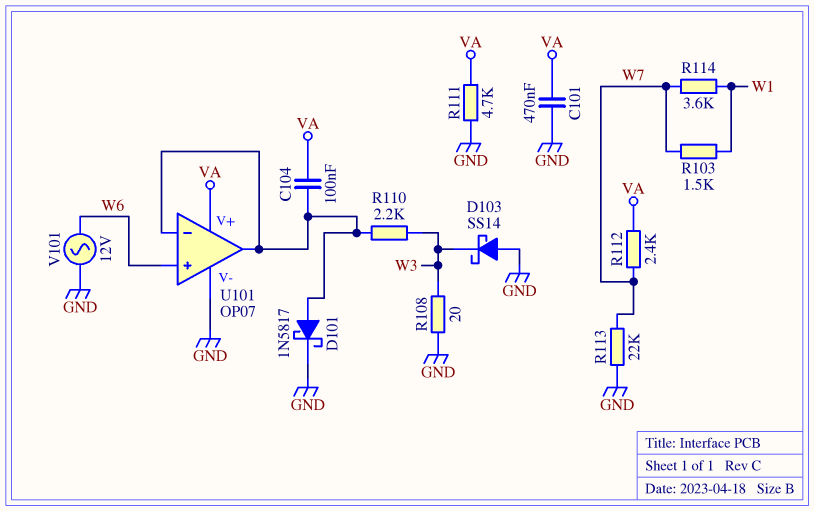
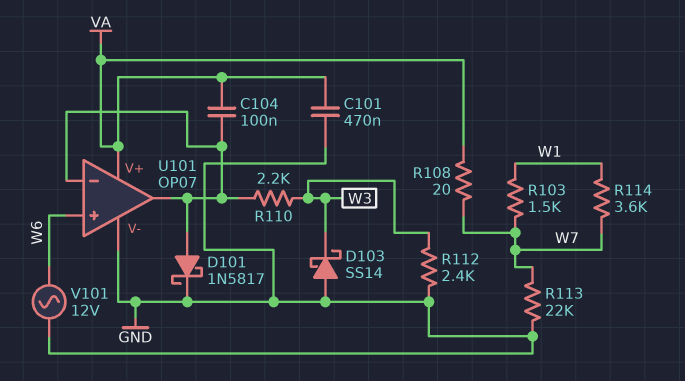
R108: 20 (GND, W3) -> 20 (VA, W7)
R111: 4.7k (GND, VA) -> none
R112: 2.4k (VA, W7) -> 2.4k (GND, W3)

